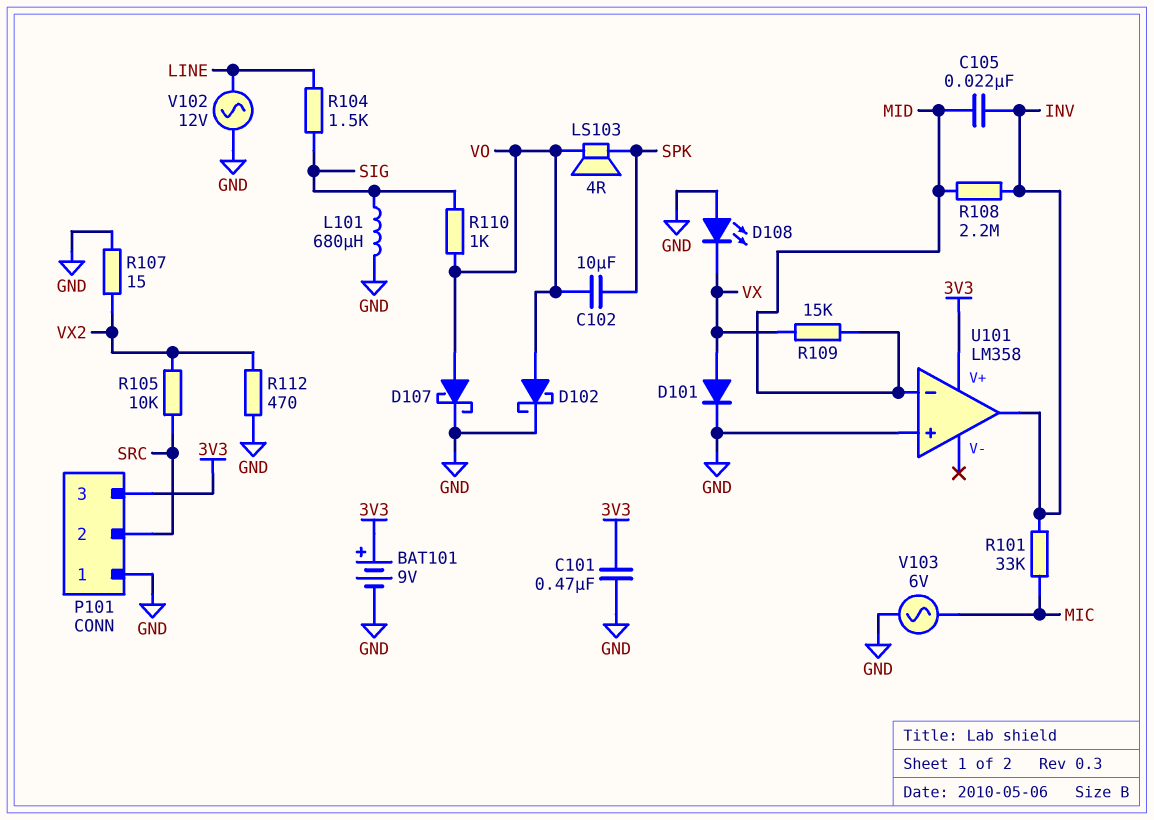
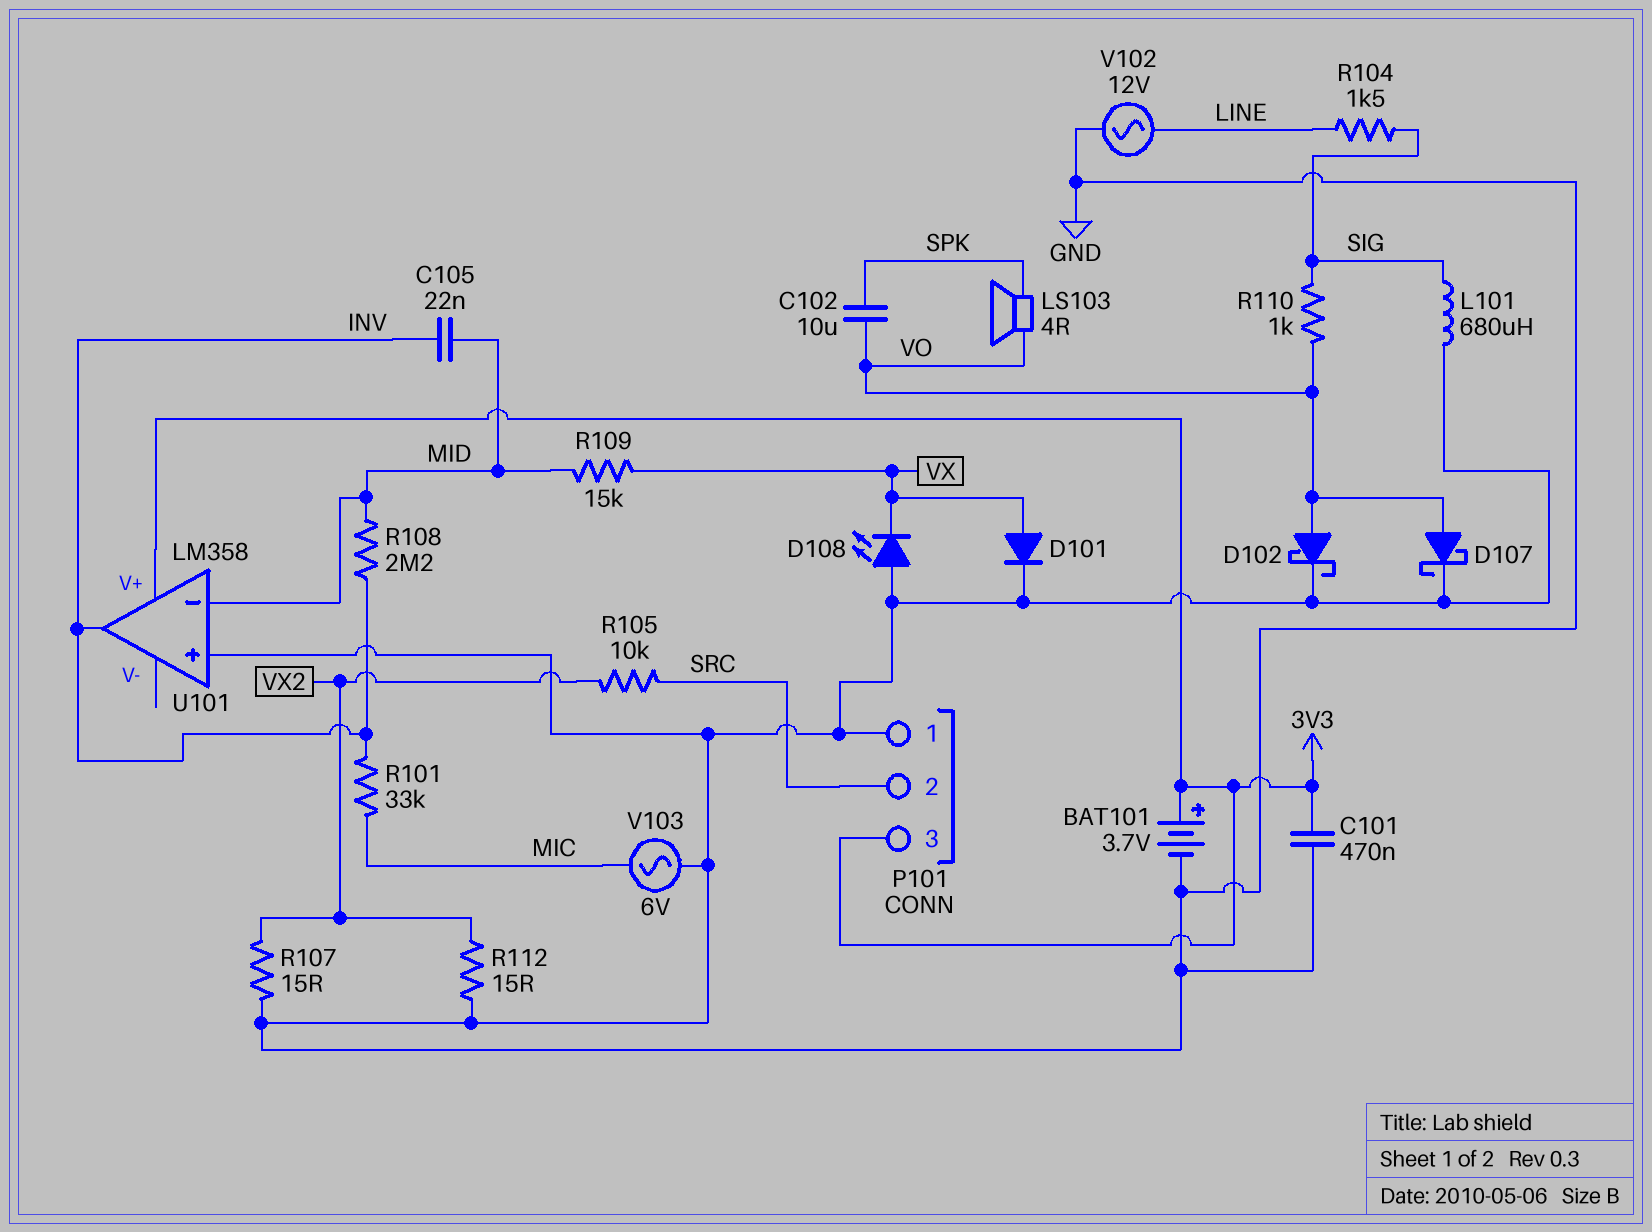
BAT101: 9V (plus 3V3, minus GND) -> 3.7V (plus 3V3, minus GND)
R112: 470 (GND, VX2) -> 15 (GND, VX2)

